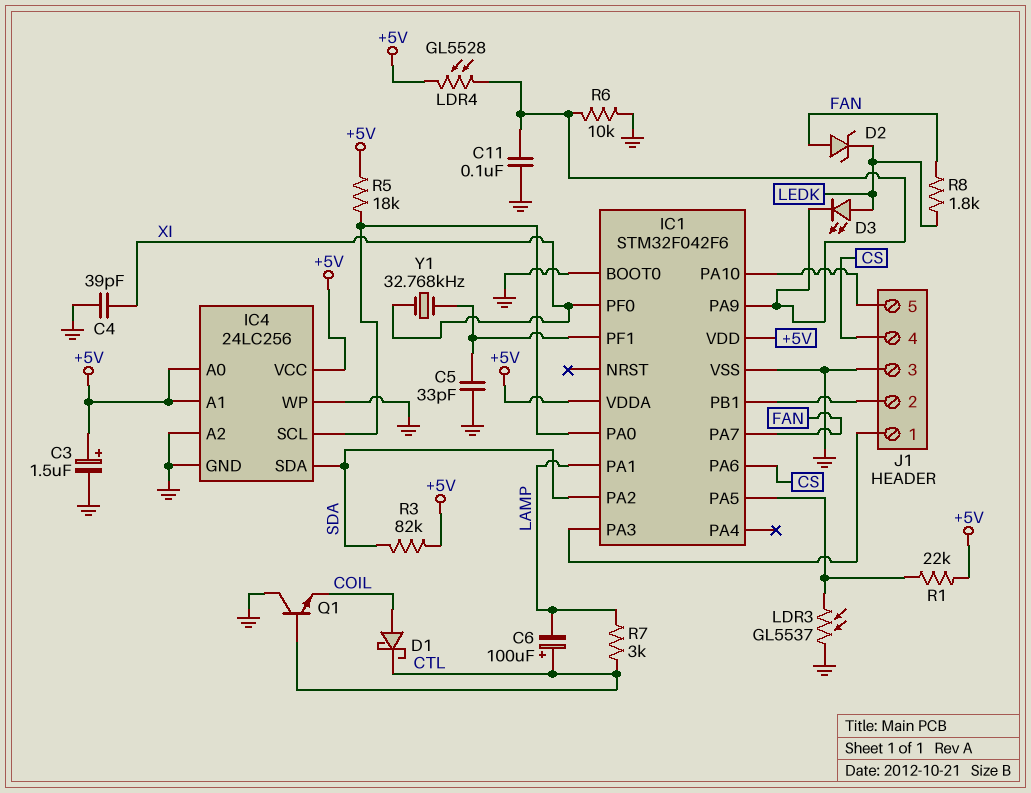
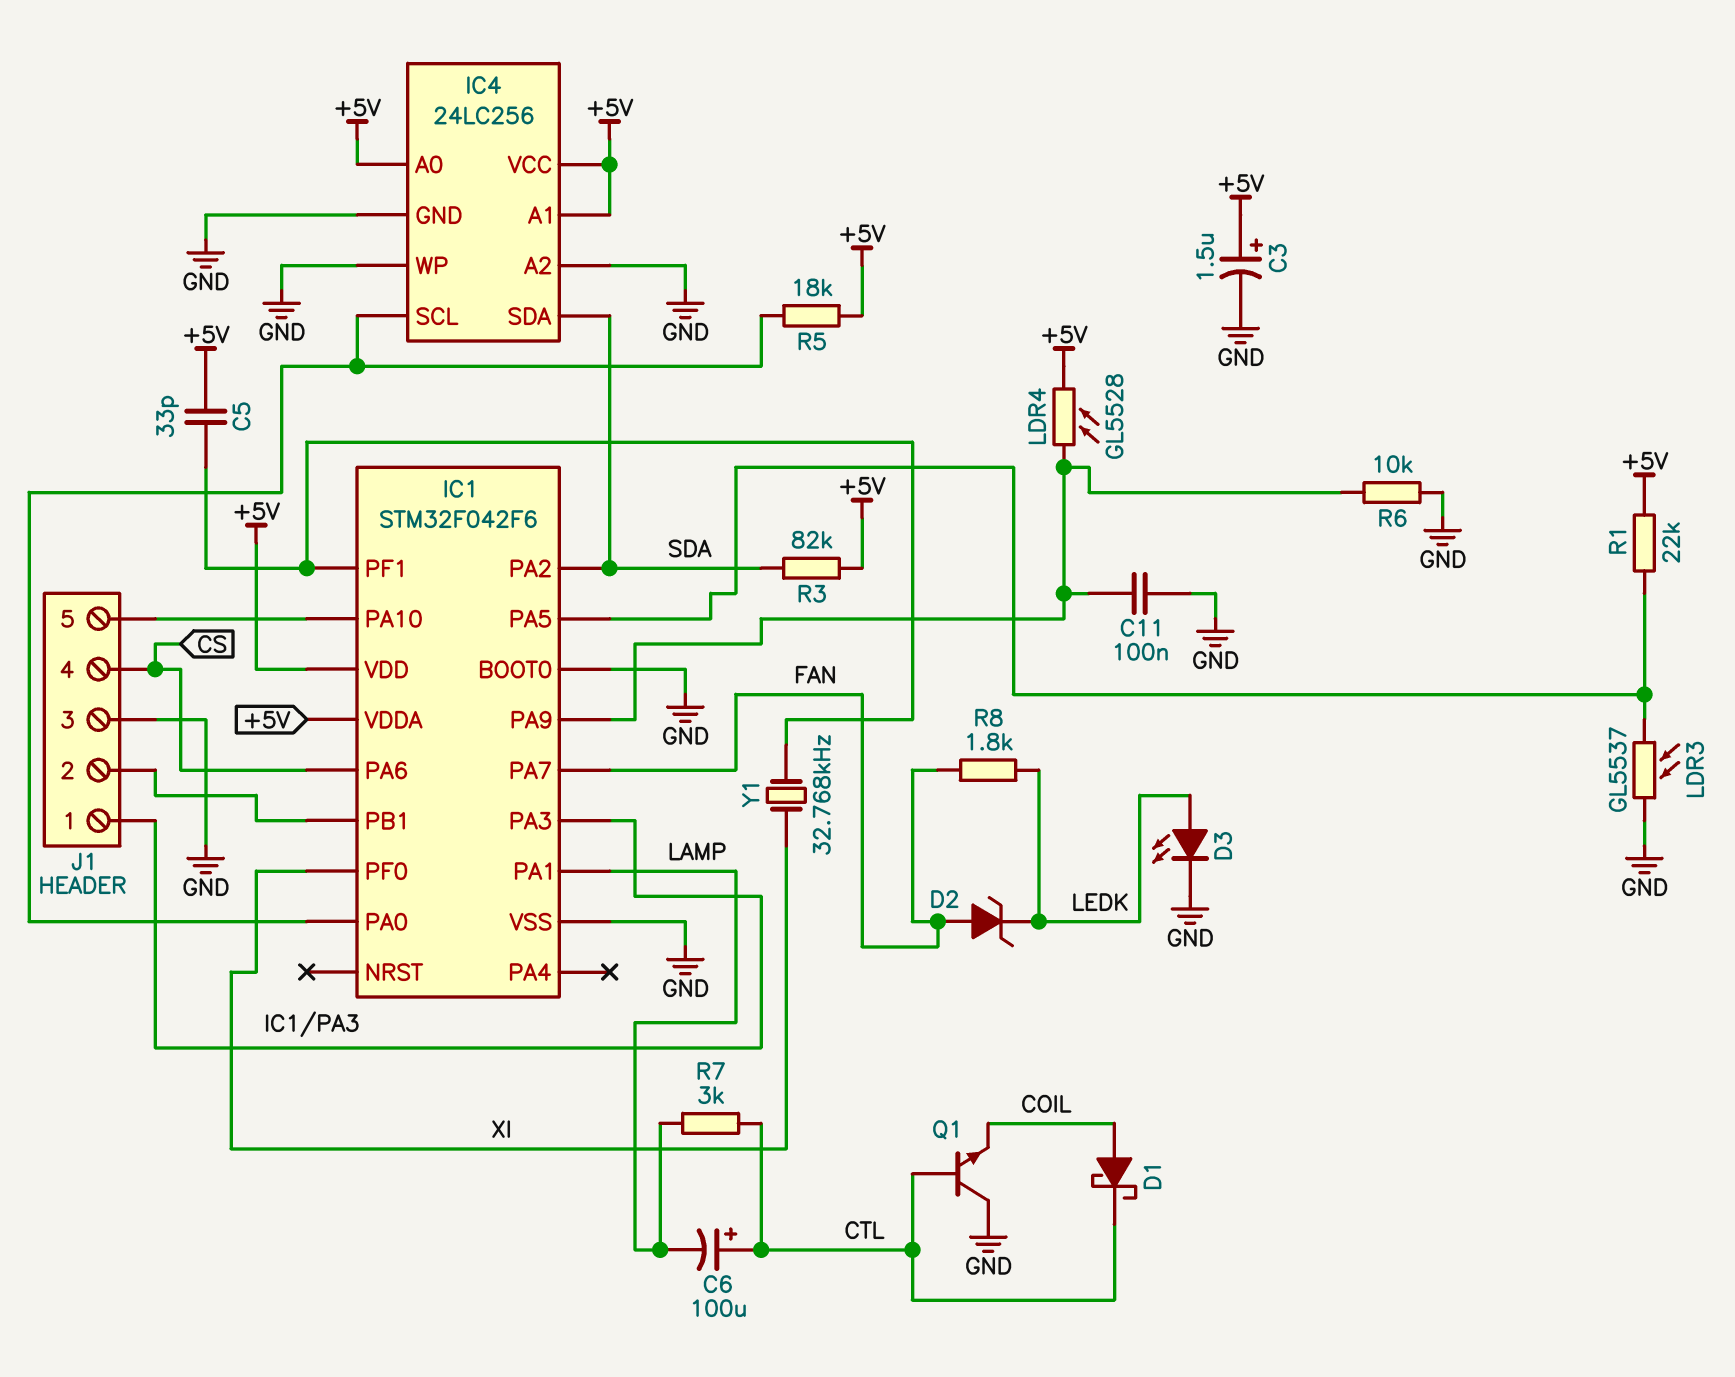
C4: 39pF (GND, XI) -> none
C5: 33pF (GND, IC1/PF1) -> 33pF (+5V, IC1/PF1)
D3: LED (A LEDK, K IC1/PA9) -> LED (A LEDK, K GND)

